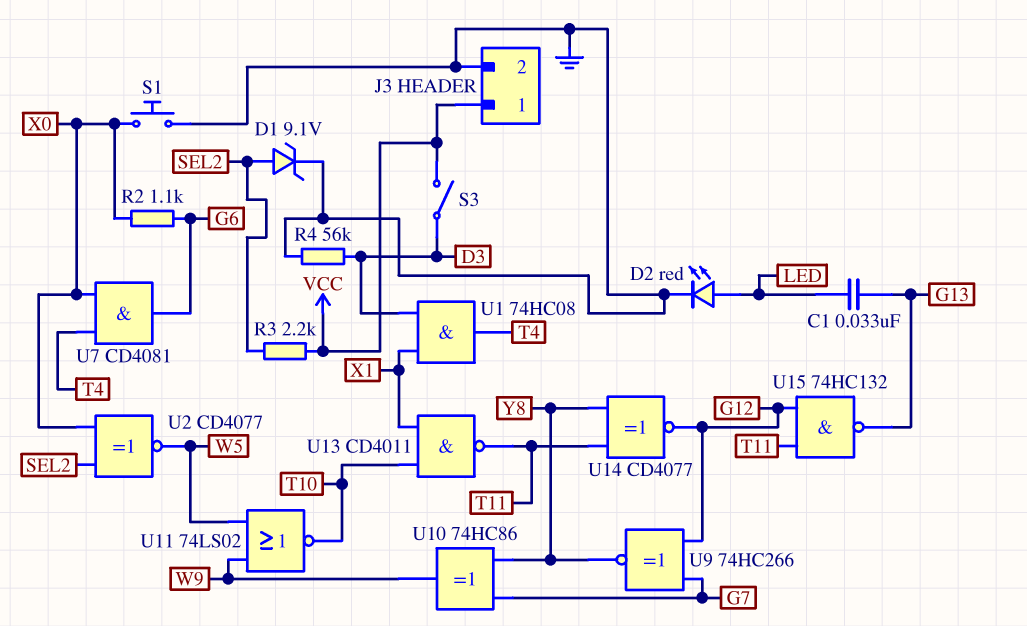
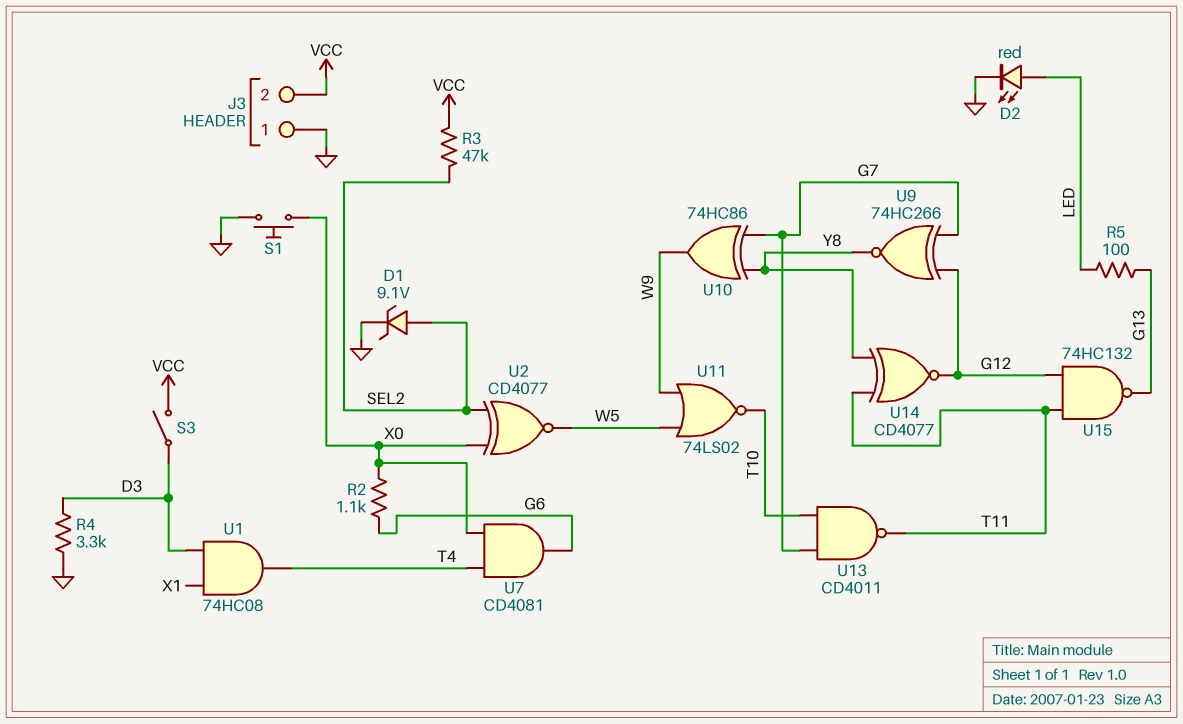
C1: 33nF (G13, LED) -> none
J3 pin 1: VCC -> GND
J3 pin 2: GND -> VCC
R3: 2.2k (SEL2, VCC) -> 47k (SEL2, VCC)
R4: 56k (D3, GND) -> 3.3k (D3, GND)
R5: none -> 100 (G13, LED)
U13: NAND CD4011 (in T10, in X1, out T11) -> NAND CD4011 (in G7, in T10, out T11)

